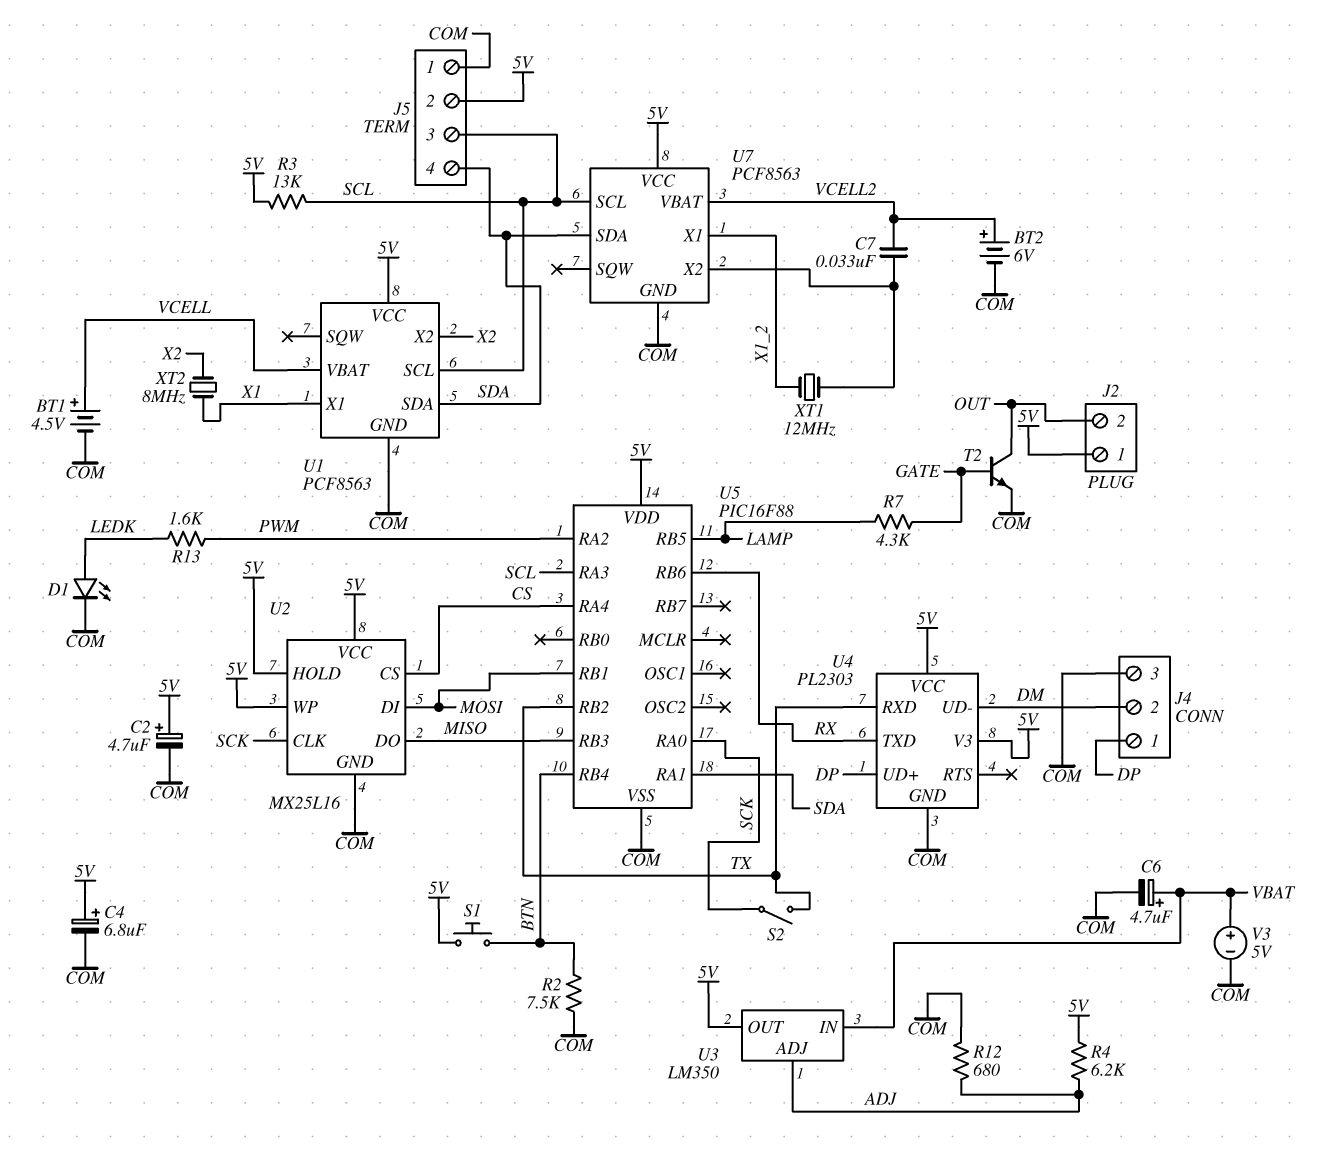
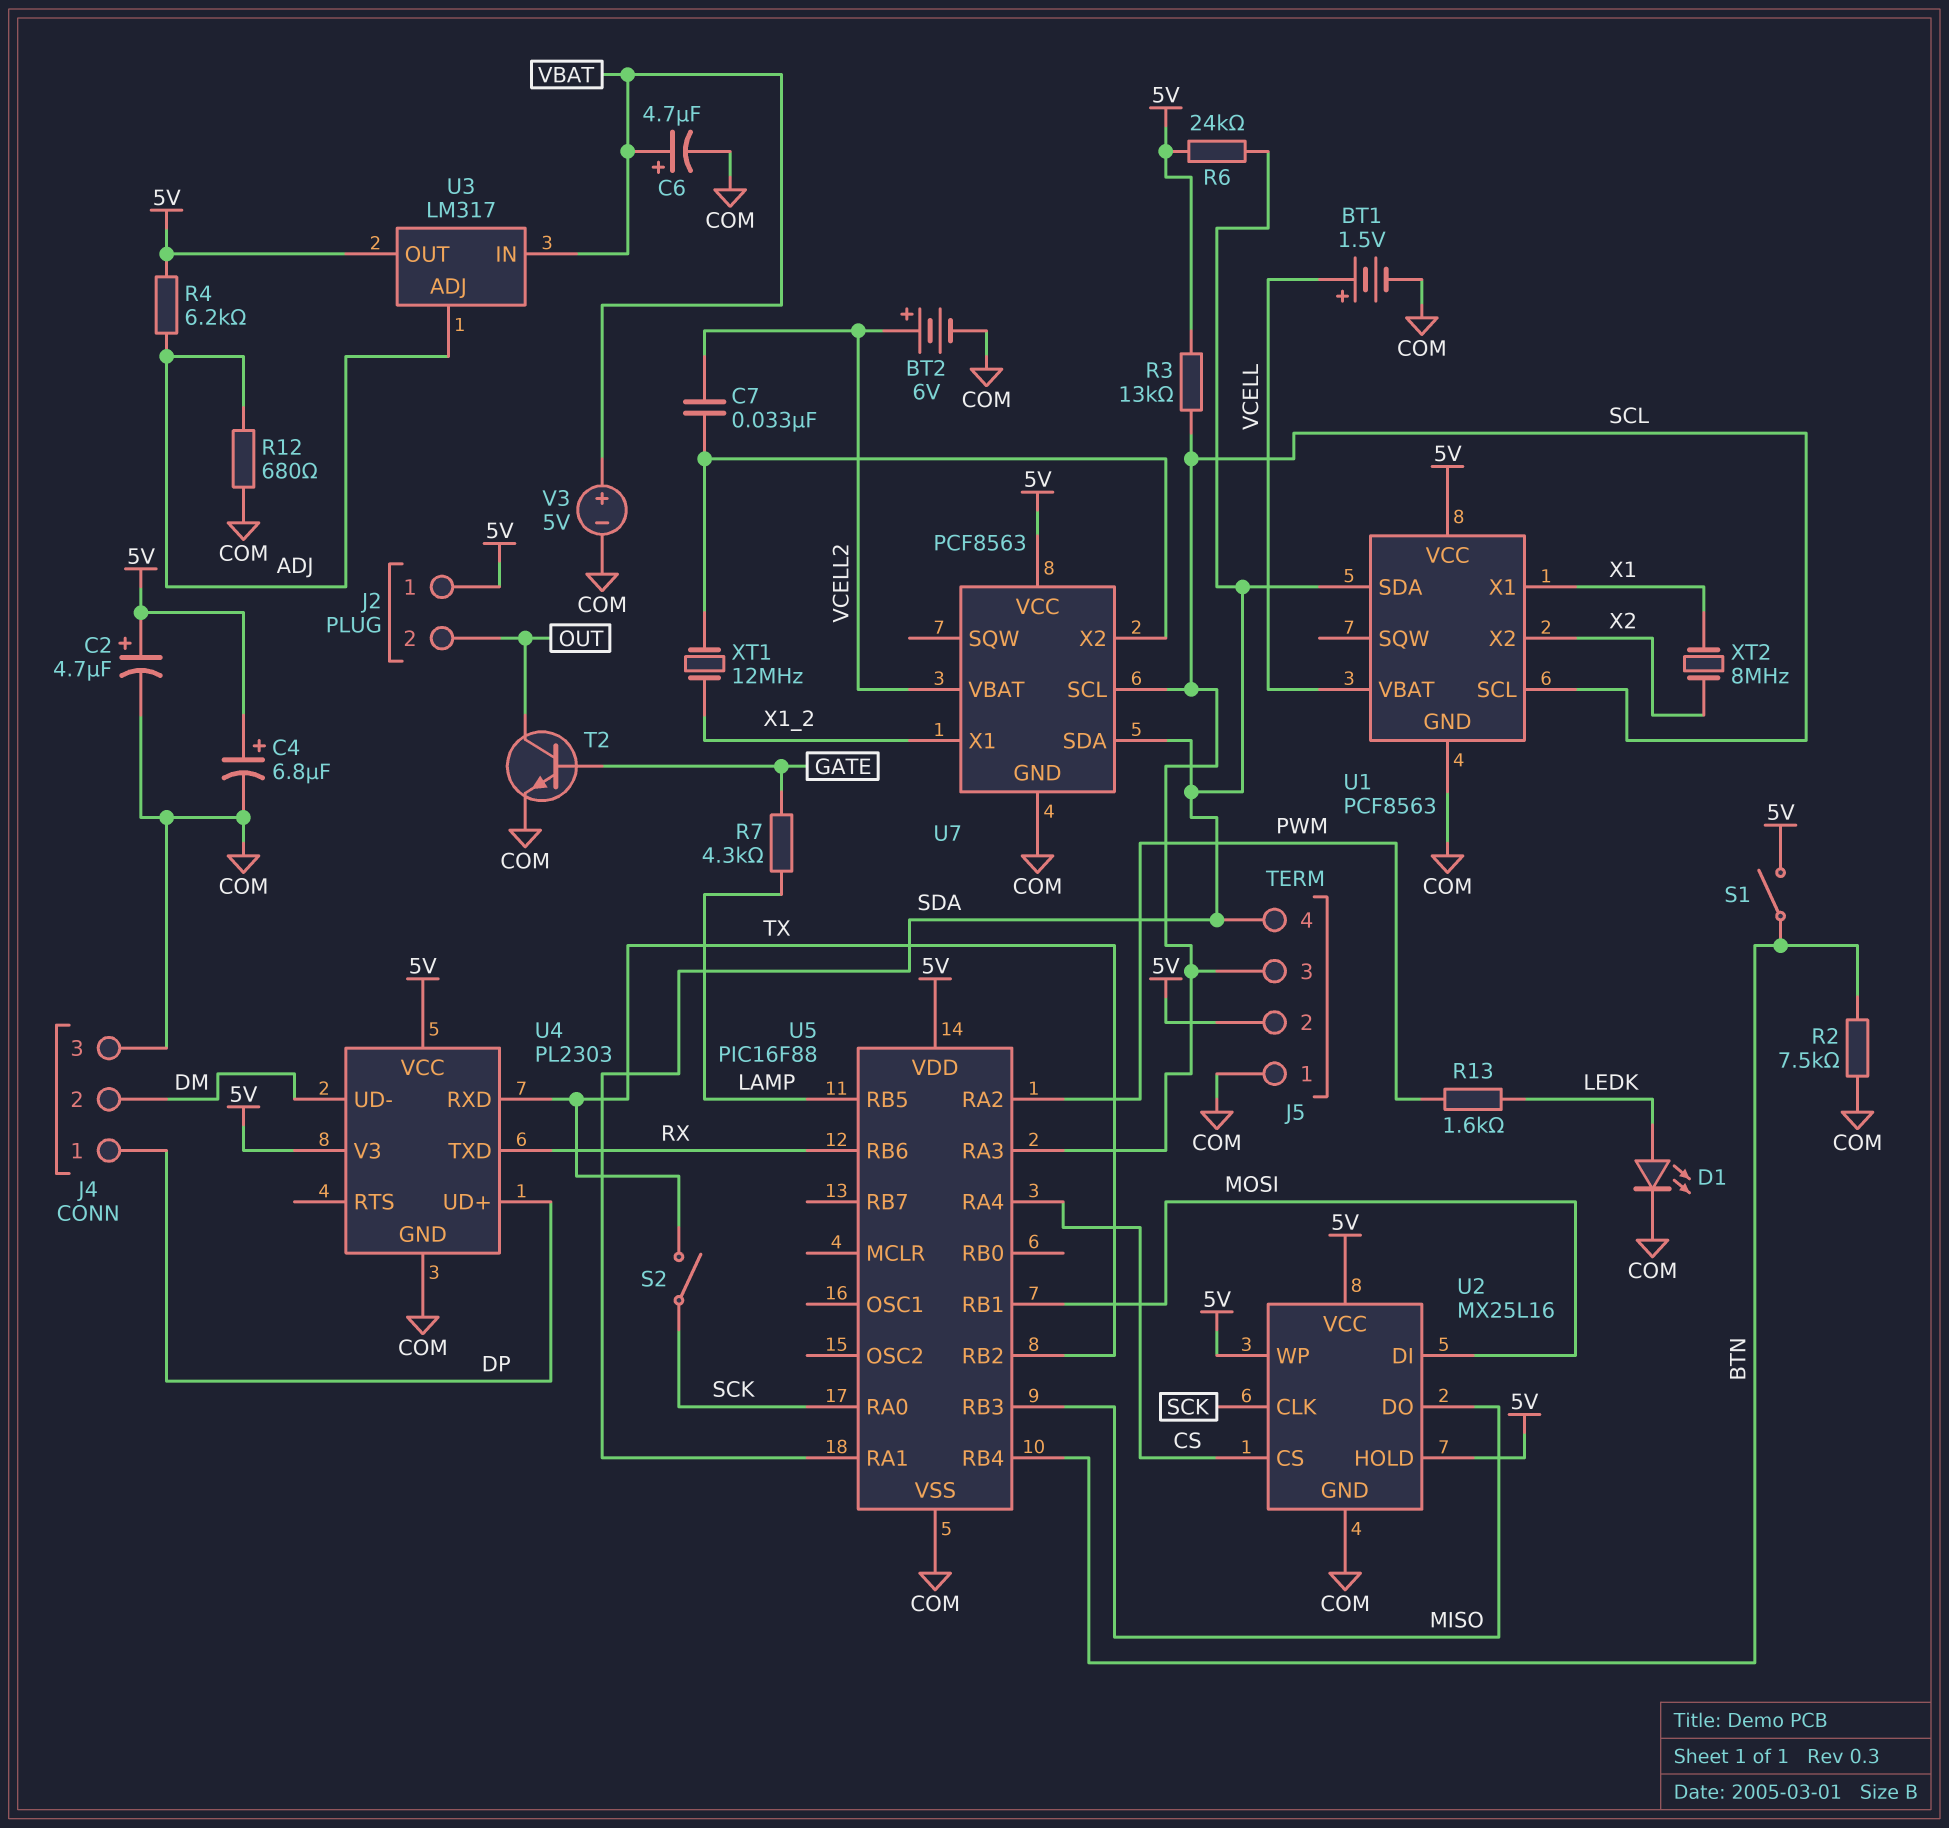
BT1: 4.5V (plus VCELL, minus COM) -> 1.5V (plus VCELL, minus COM)
R6: none -> 24k (5V, SDA)
S1: button (5V, BTN) -> switch (5V, BTN)
U3: LM350 -> LM317

